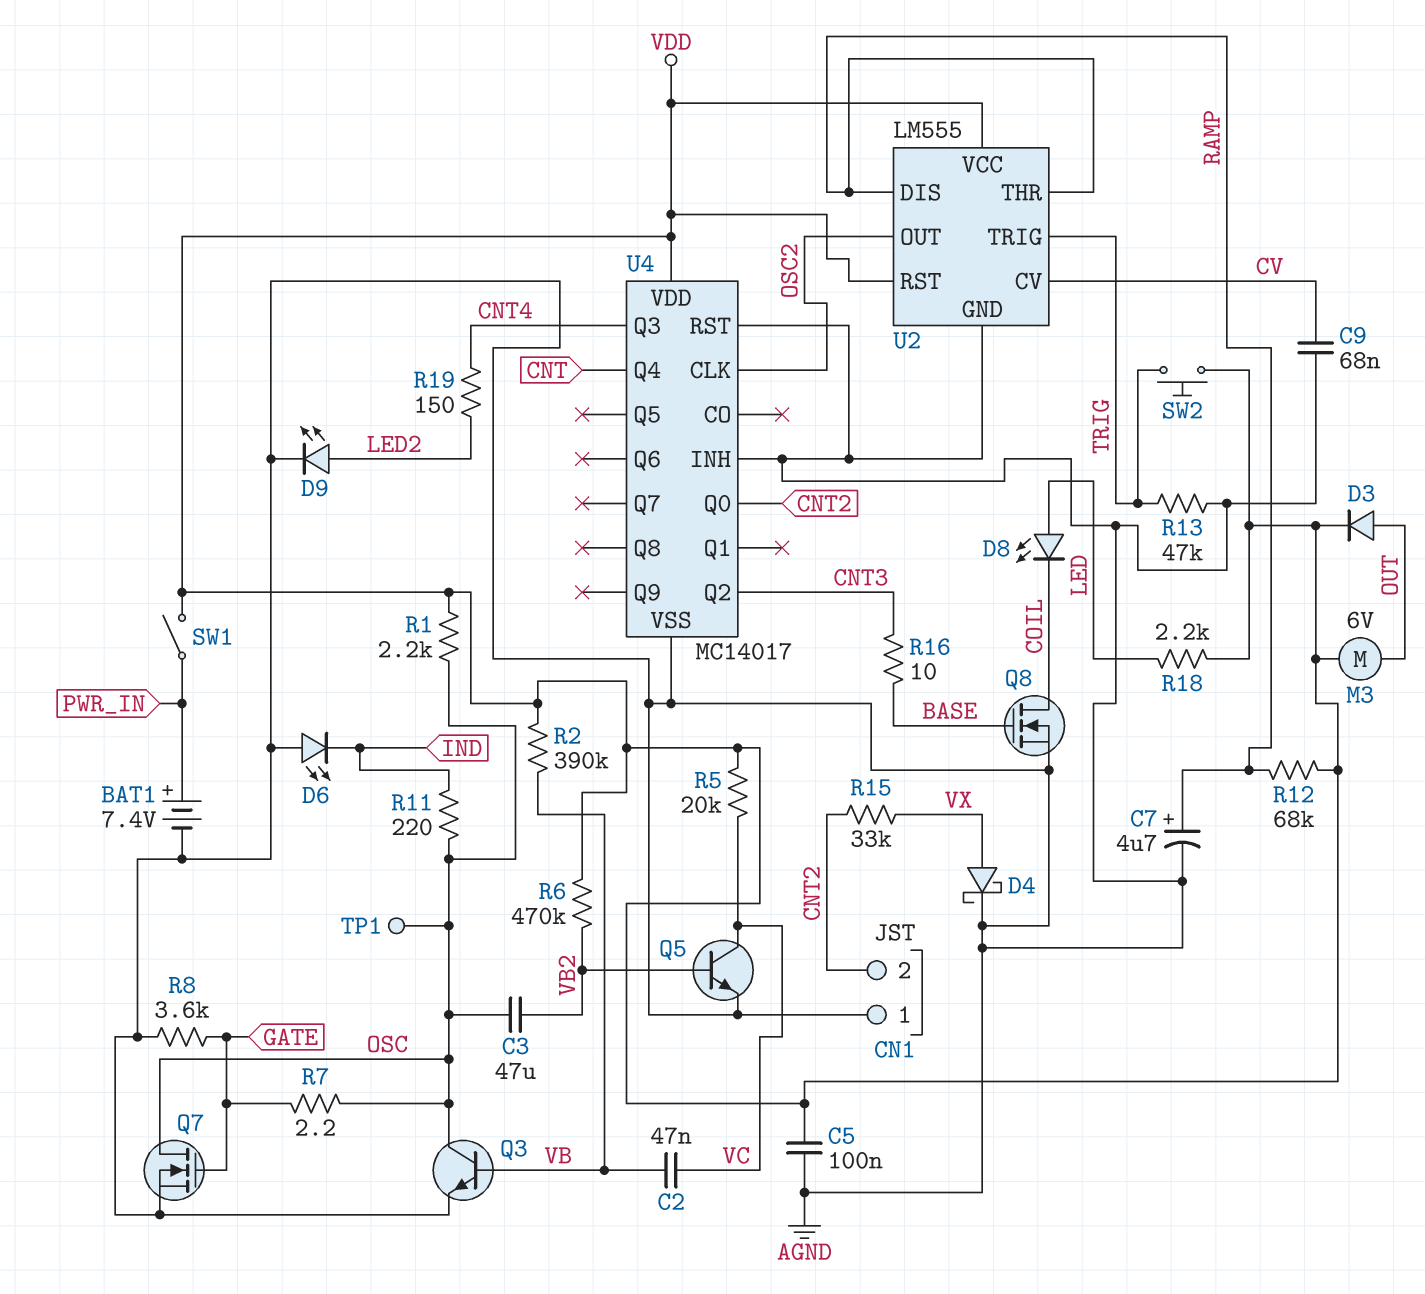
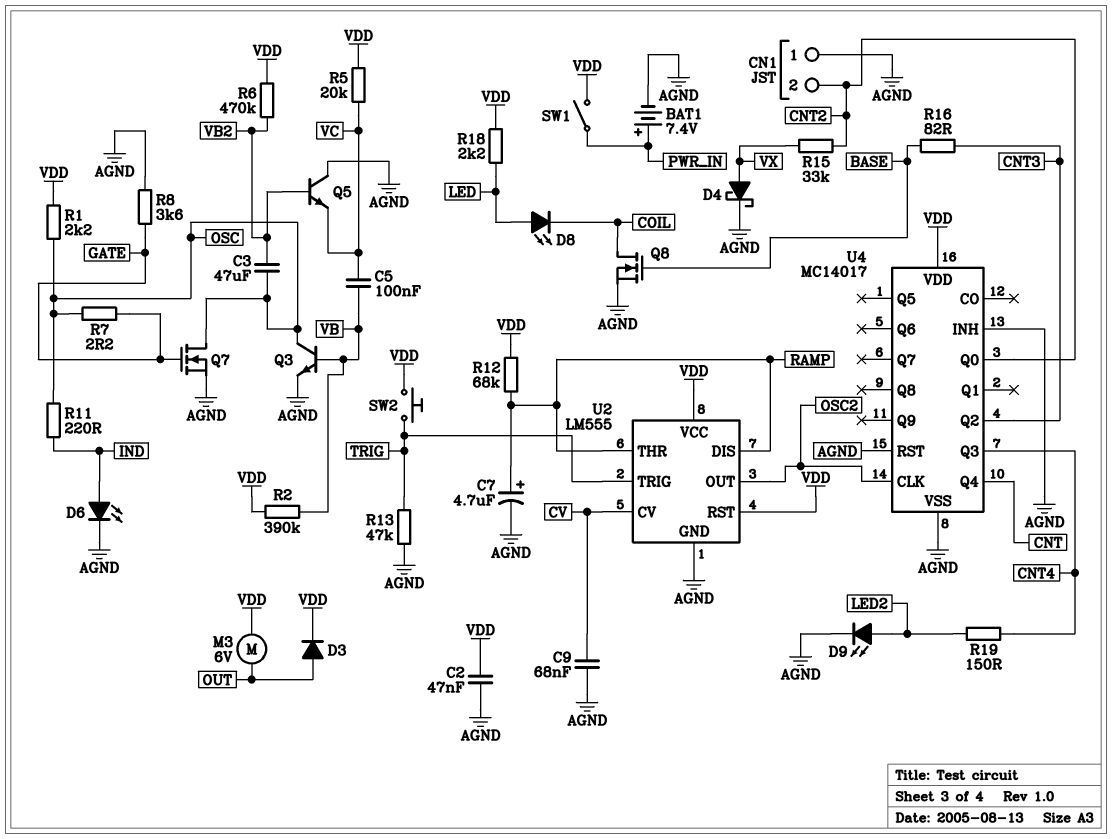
C2: 47nF (VB, VC) -> 47nF (AGND, VDD)
C5: 100nF (AGND, VDD) -> 100nF (VB, VC)
D6: LED (A AGND, K IND) -> LED (A IND, K AGND)
Q5: NPN (B VB2, C VC, E AGND) -> NPN (B VB2, C AGND, E VC)
R16: 10 (BASE, CNT3) -> 82 (BASE, CNT3)
TP1: test point (OSC) -> none

